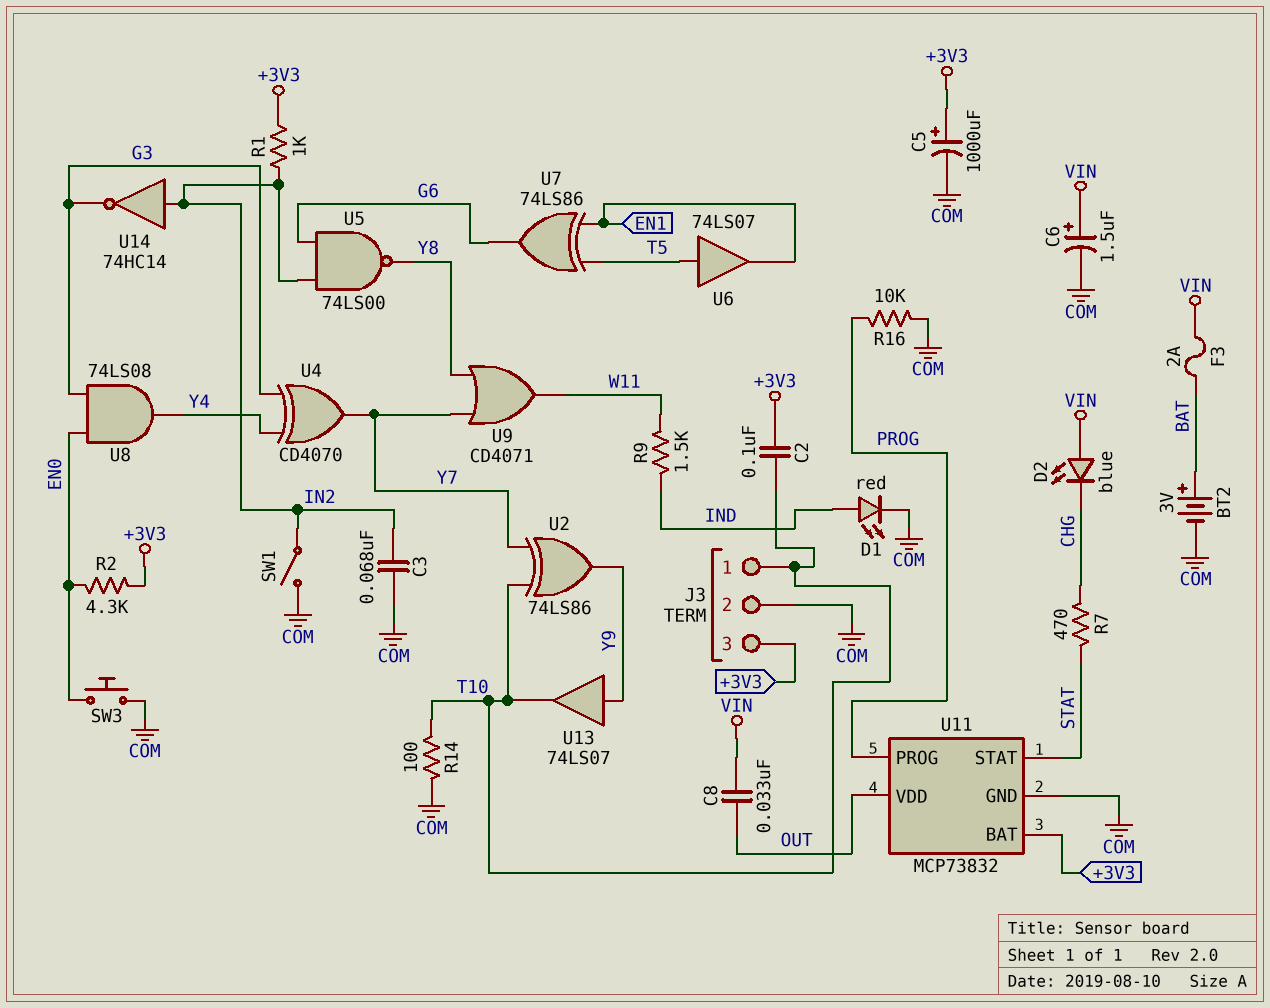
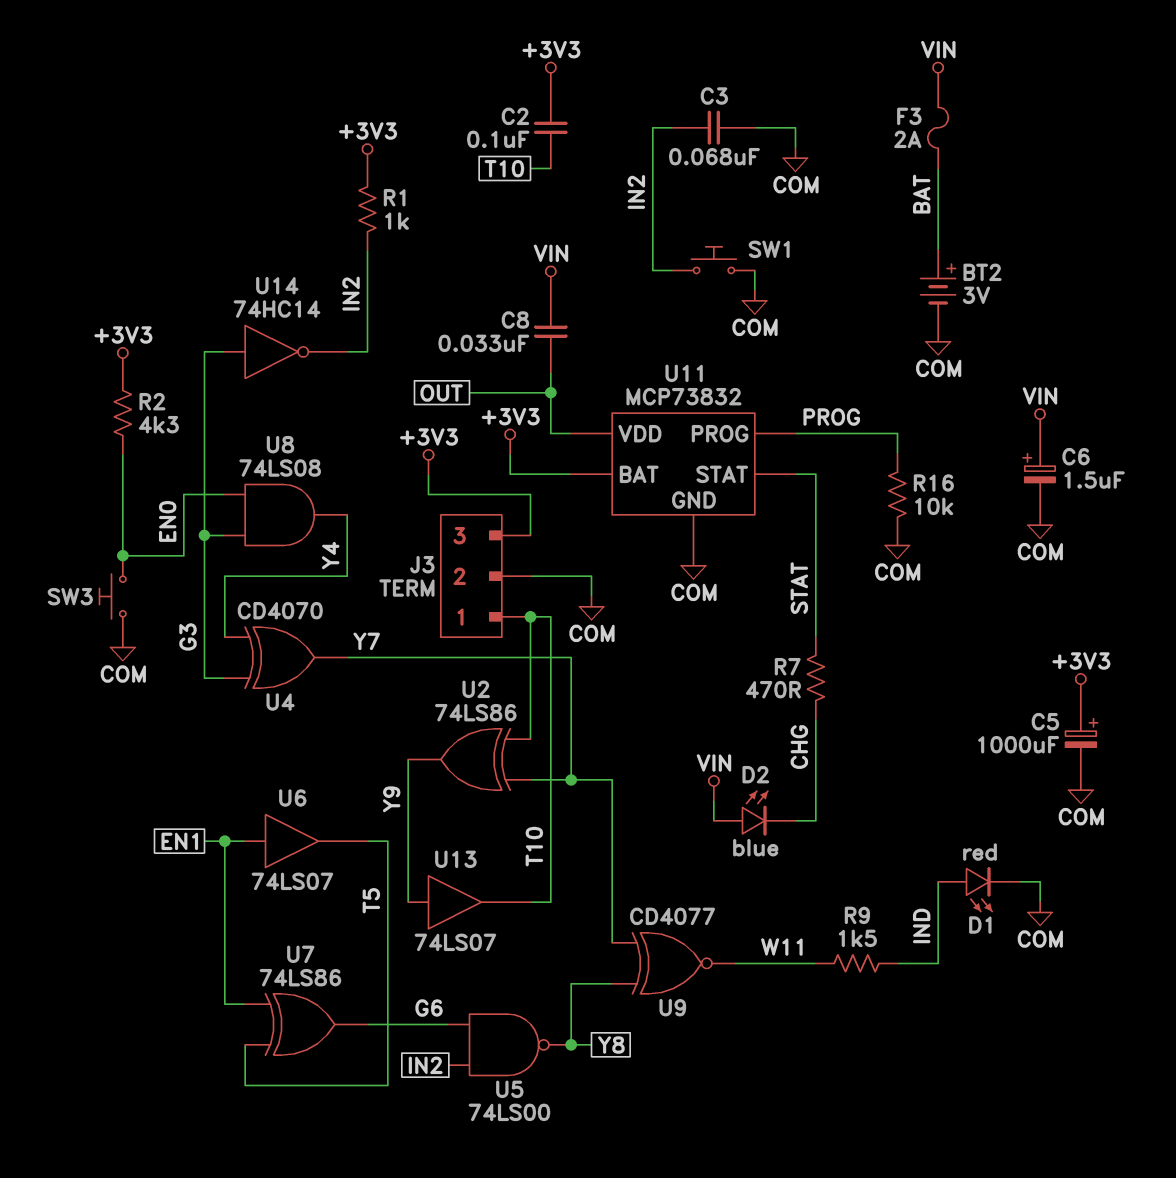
R14: 100 (COM, T10) -> none
SW1: switch (COM, IN2) -> button (COM, IN2)
U6: buffer 74LS07 (in T5, out EN1) -> buffer 74LS07 (in EN1, out T5)
U9: OR CD4071 (in Y7, in Y8, out W11) -> XNOR CD4077 (in Y7, in Y8, out W11)
U14: NOT 74HC14 (in IN2, out G3) -> NOT 74HC14 (in G3, out IN2)

